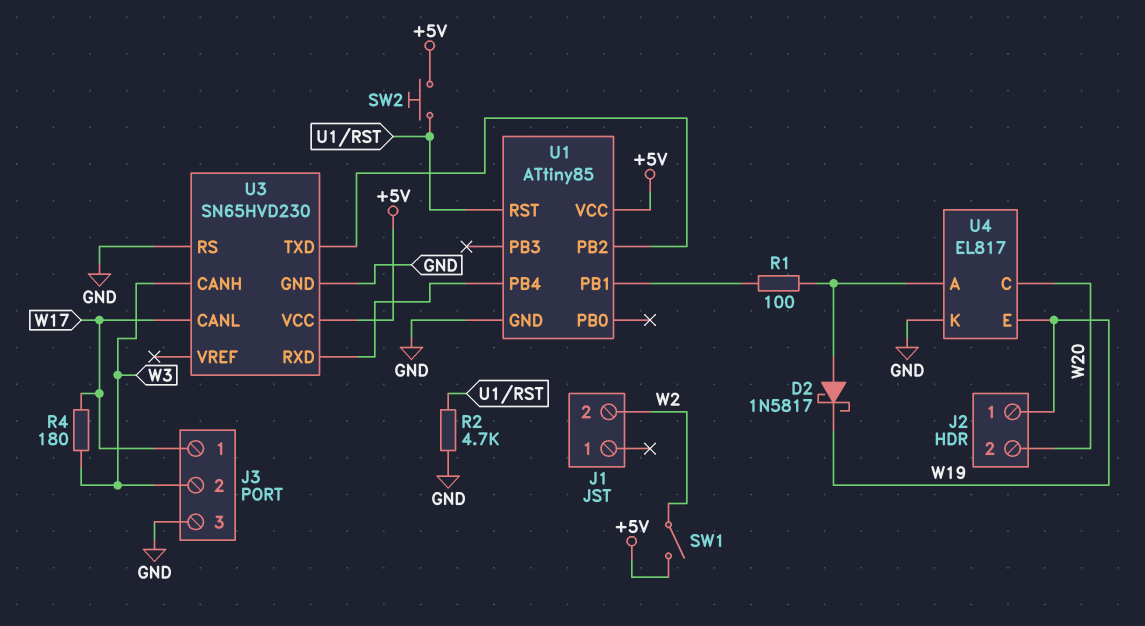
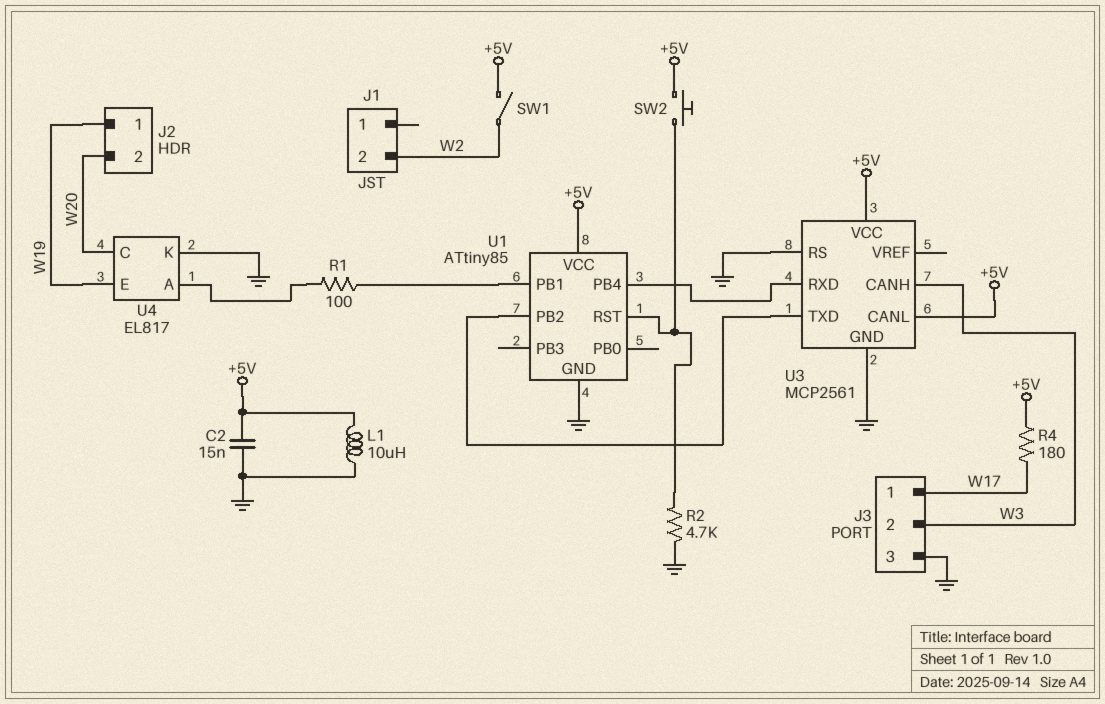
C2: none -> 15nF (+5V, GND)
D2: schottky 1N5817 (A U4/A, K W19) -> none
L1: none -> 10uH (+5V, GND)
R4: 180 (W3, W17) -> 180 (+5V, W17)
U3: SN65HVD230 -> MCP2561
U3 pin CANL: W17 -> +5V

